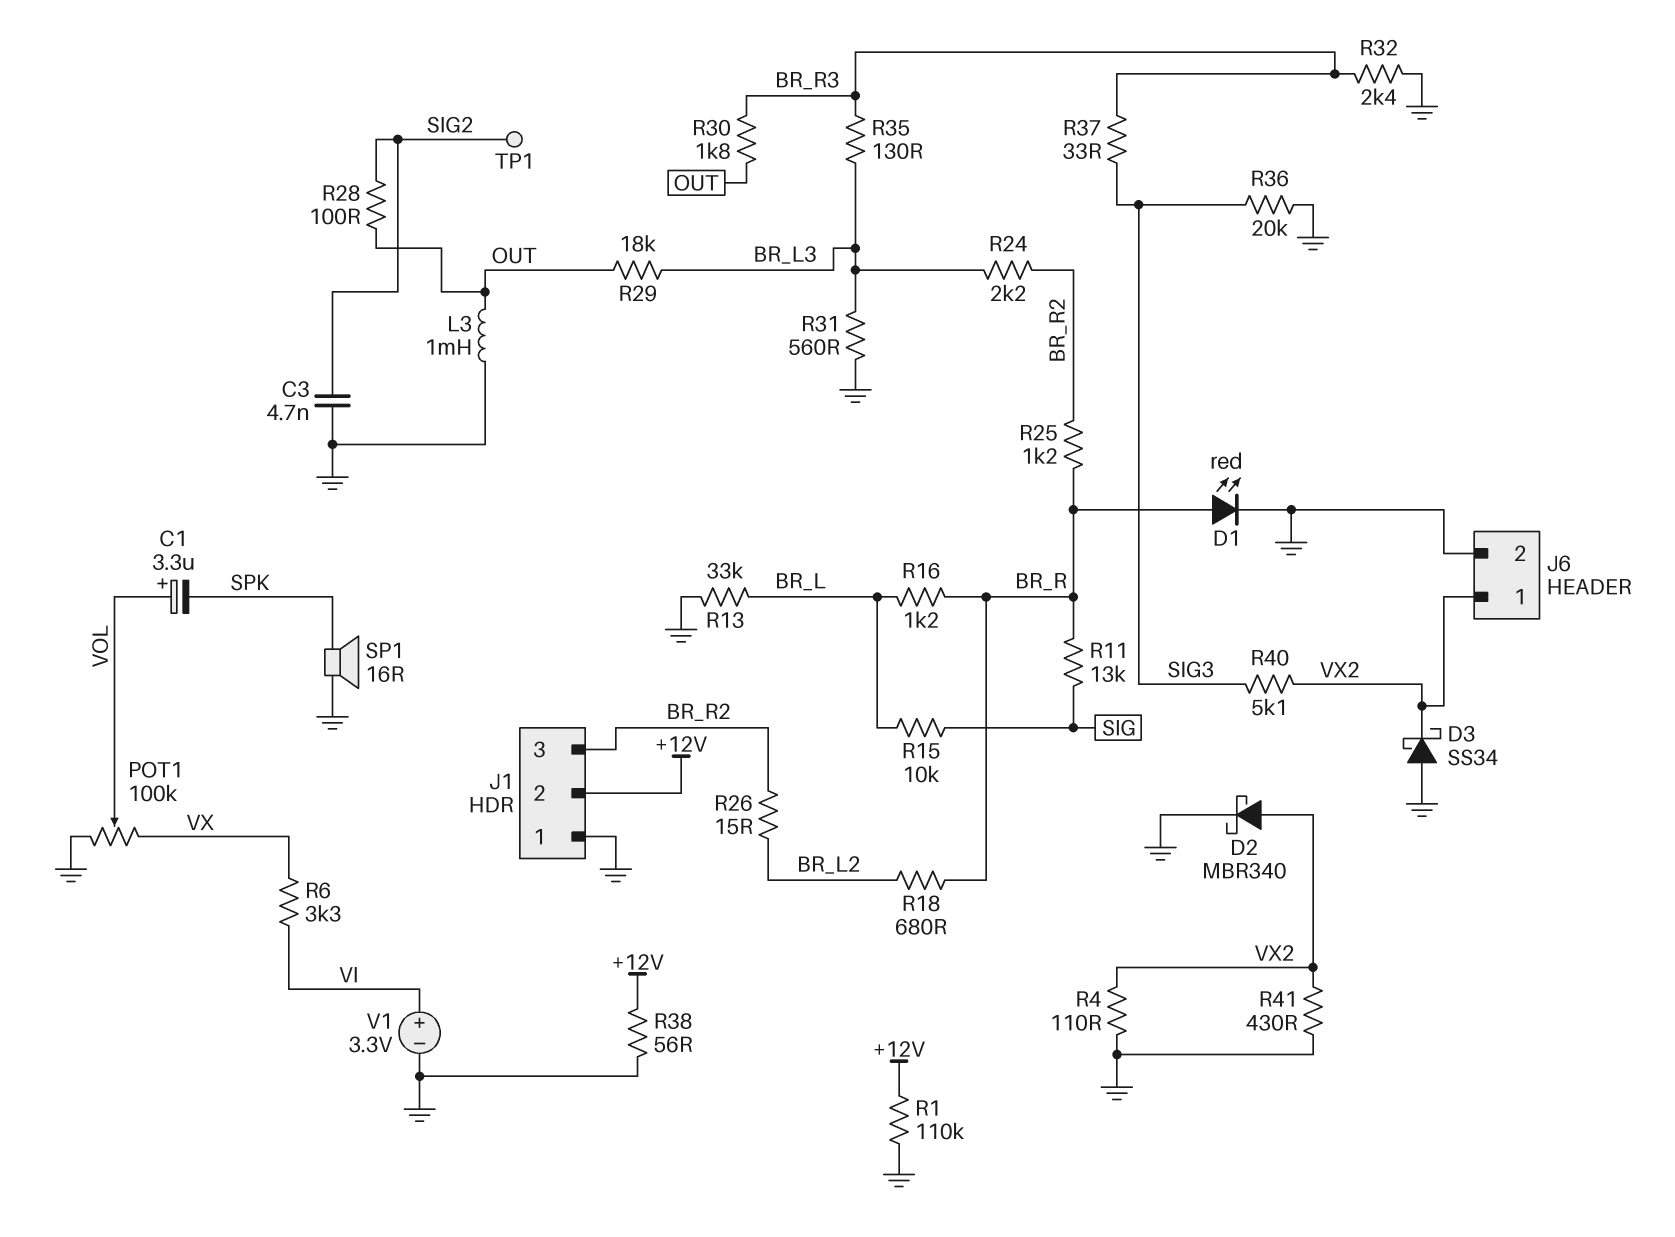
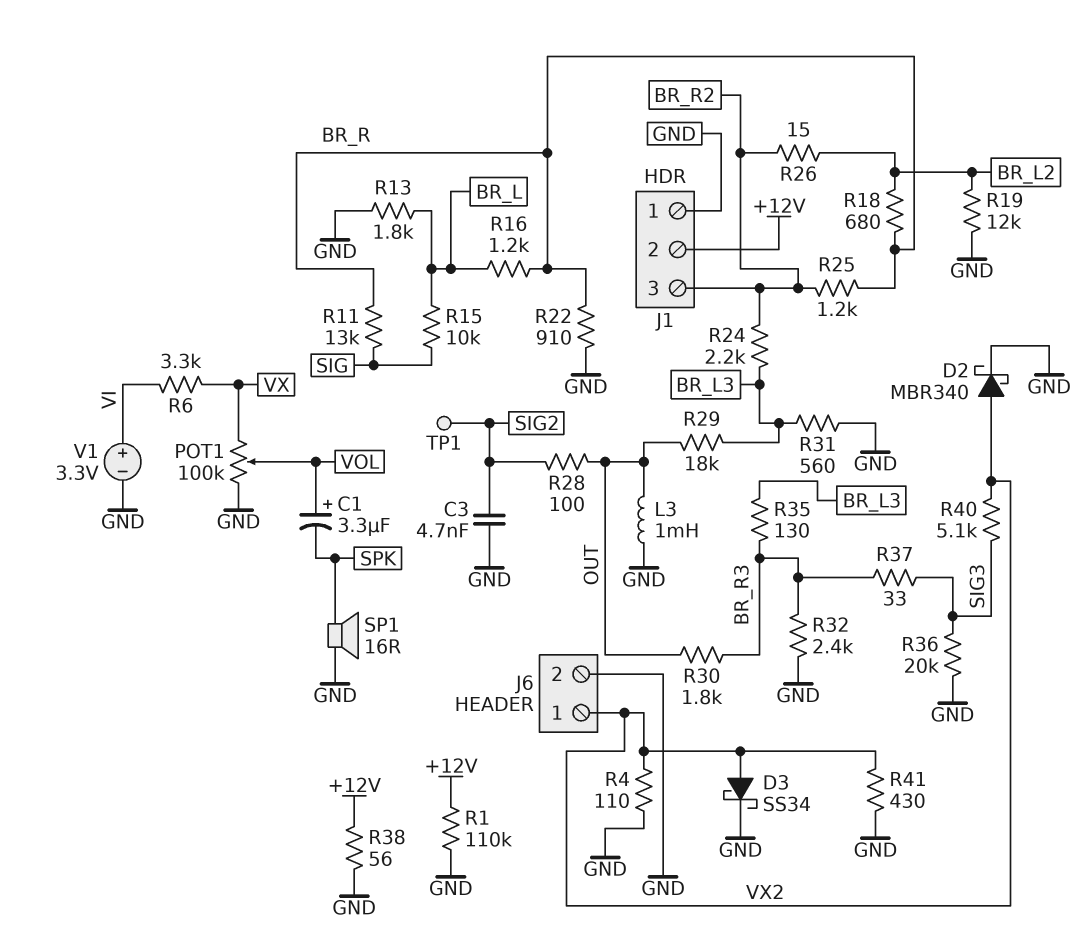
D1: LED red (A BR_R, K GND) -> none
D3: schottky SS34 (A GND, K VX2) -> schottky SS34 (A VX2, K GND)
R13: 33k (BR_L, GND) -> 1.8k (BR_L, GND)
R19: none -> 12k (BR_L2, GND)
R22: none -> 910 (BR_R, GND)

